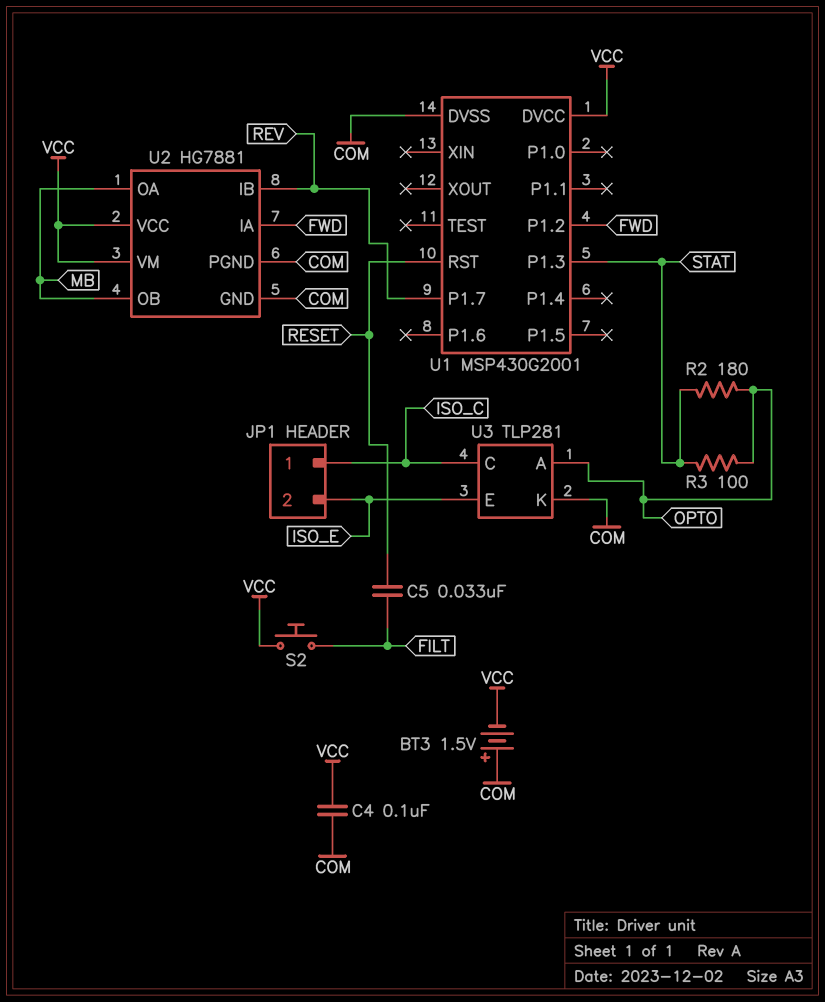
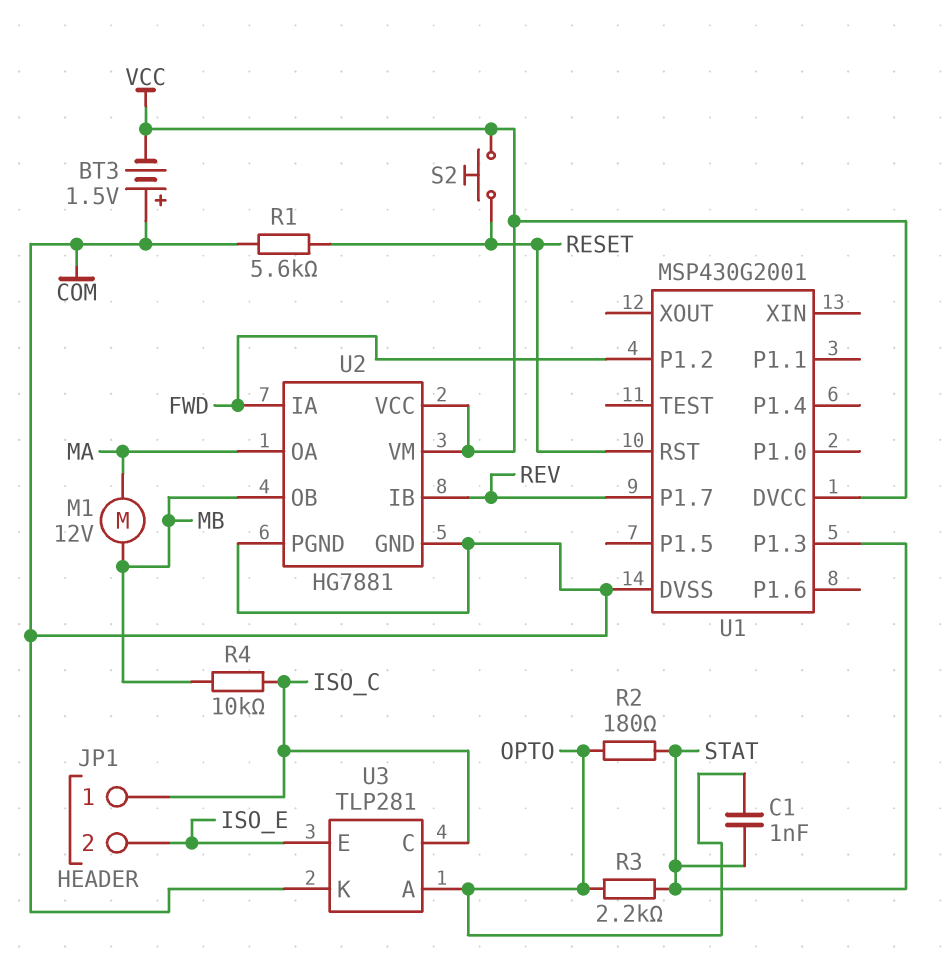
C1: none -> 1nF (OPTO, STAT)
C4: 100nF (COM, VCC) -> none
C5: 33nF (FILT, RESET) -> none
M1: none -> motor 12V (MA, MB)
R1: none -> 5.6k (COM, RESET)
R3: 100 (OPTO, STAT) -> 2.2k (OPTO, STAT)
R4: none -> 10k (ISO_C, MB)
S2: button (FILT, VCC) -> button (RESET, VCC)
U2 pin OA: MB -> MA

